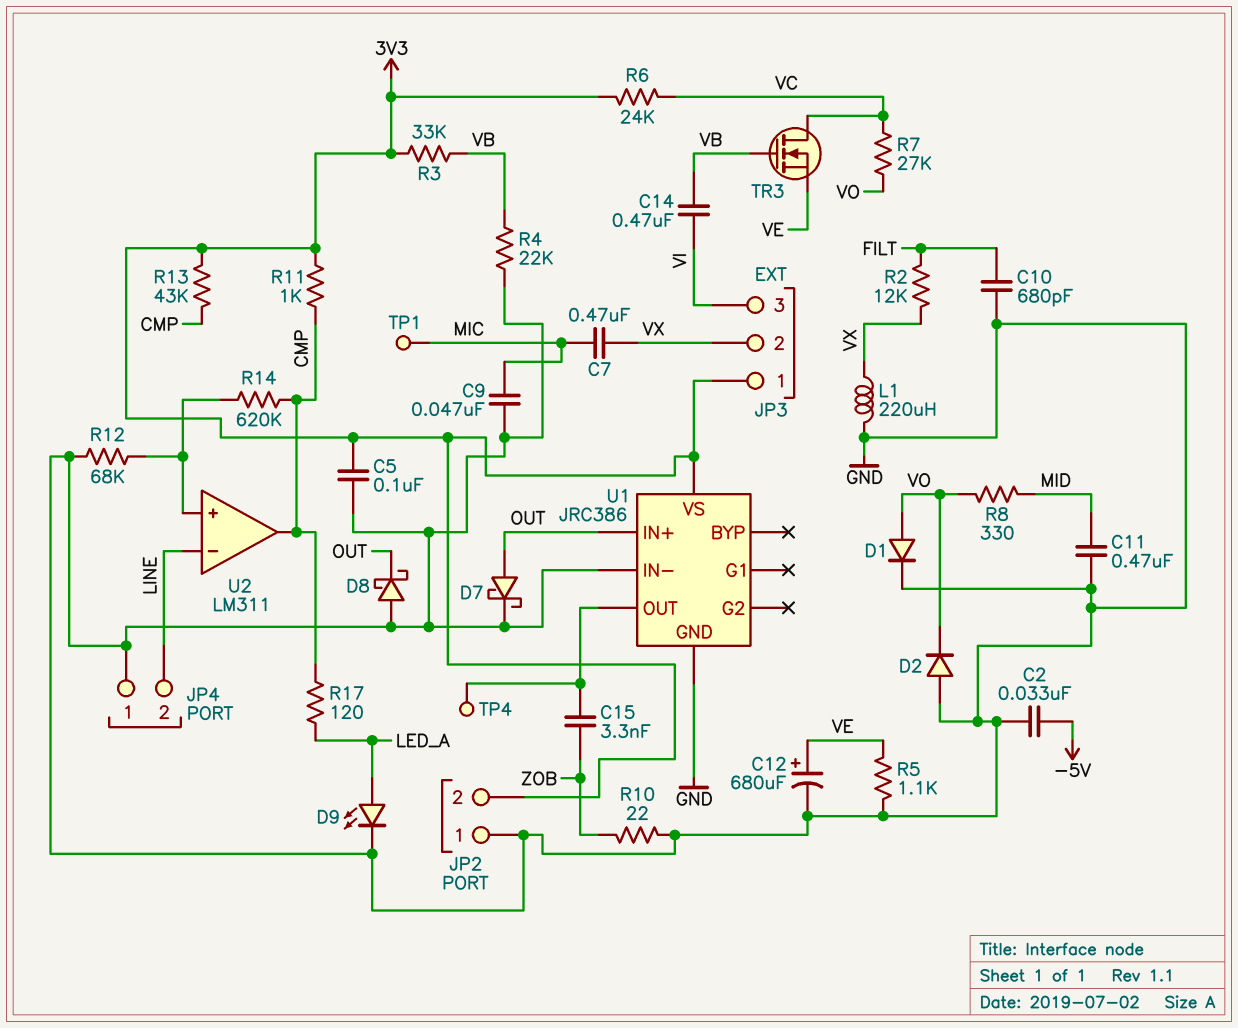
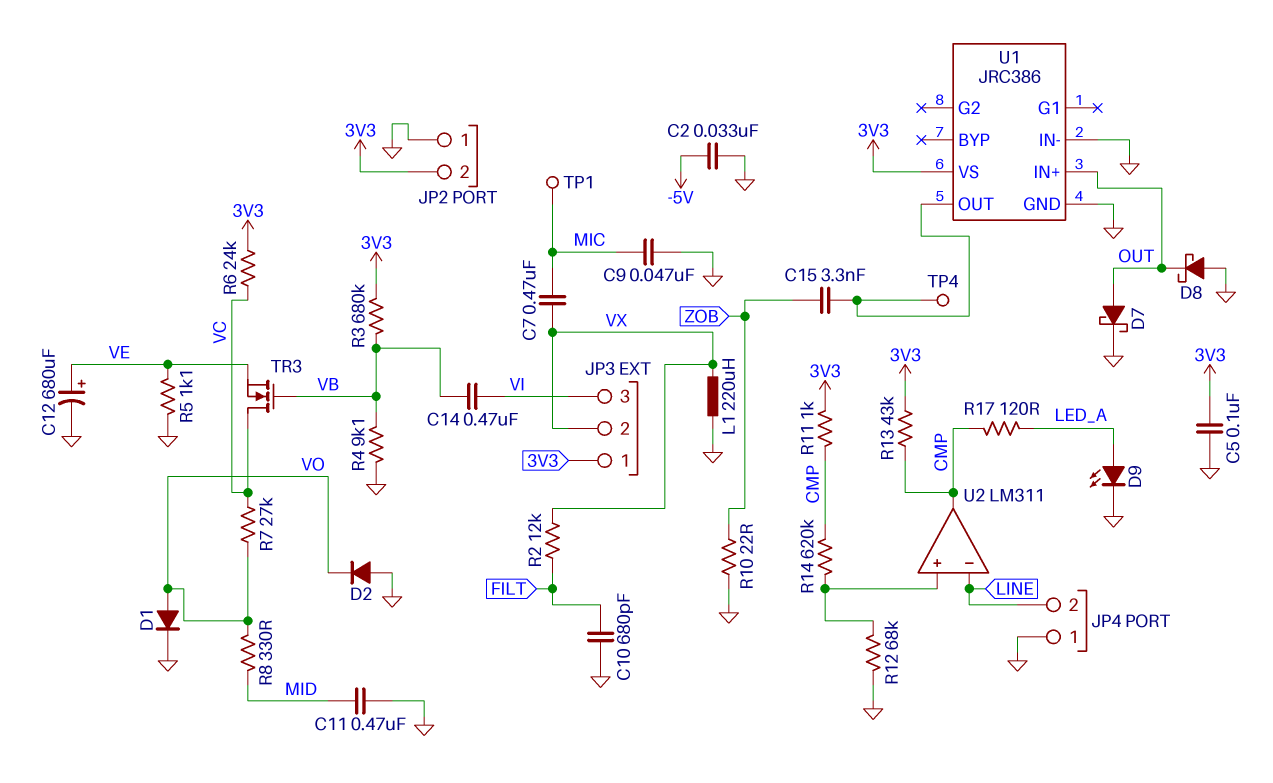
R3: 33k (3V3, VB) -> 680k (3V3, VB)
R4: 22k (GND, VB) -> 9.1k (GND, VB)

